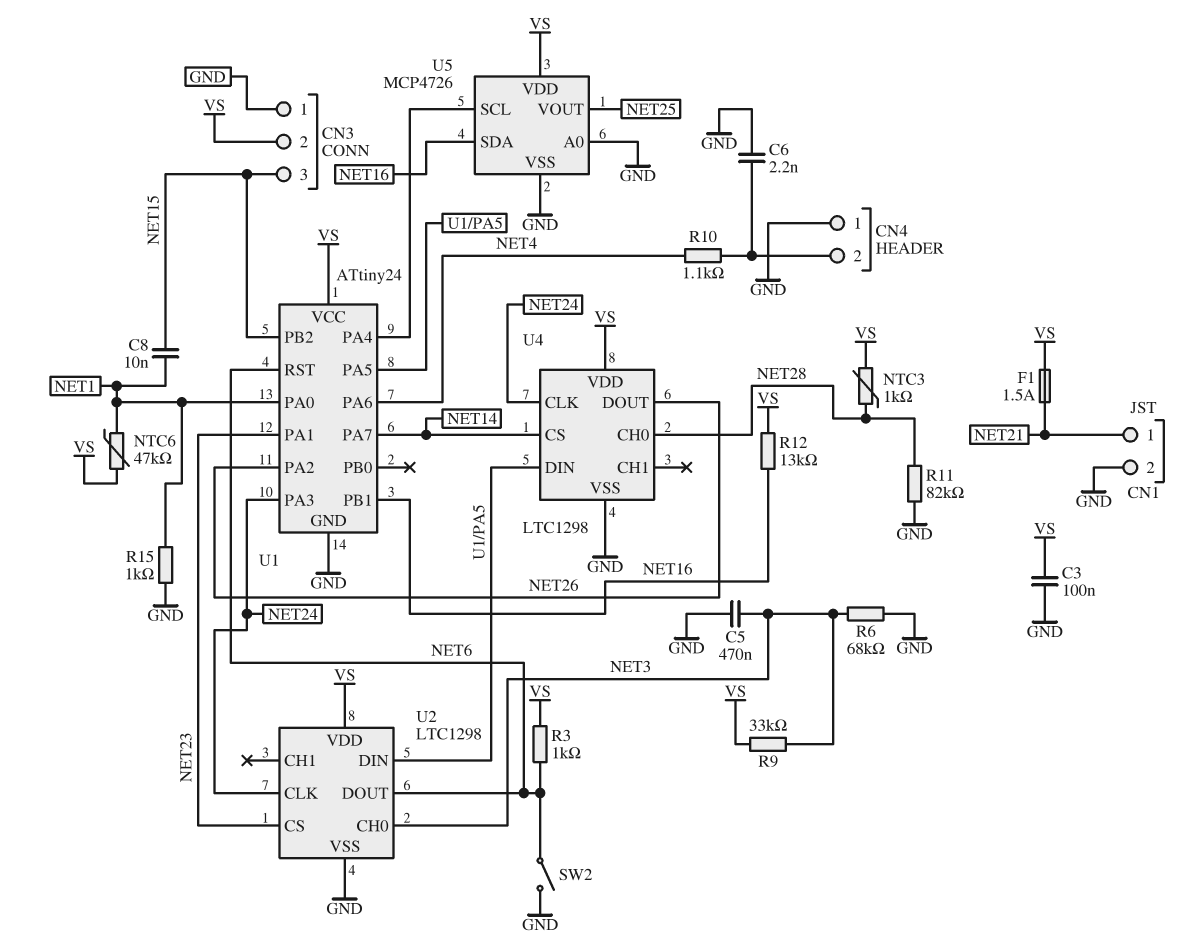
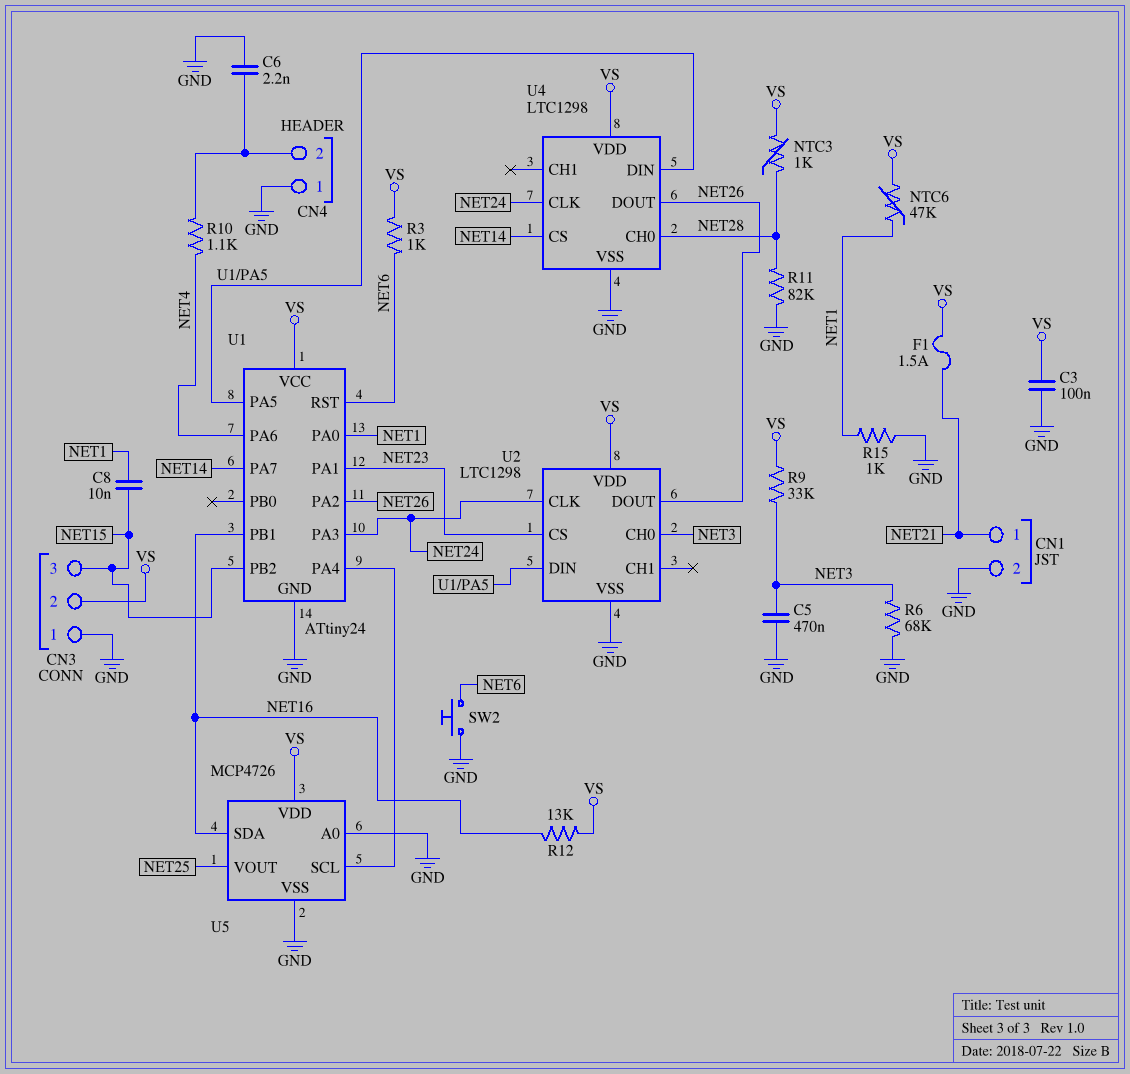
SW2: switch (GND, NET6) -> button (GND, NET6)
U2 pin DOUT: NET6 -> NET26

